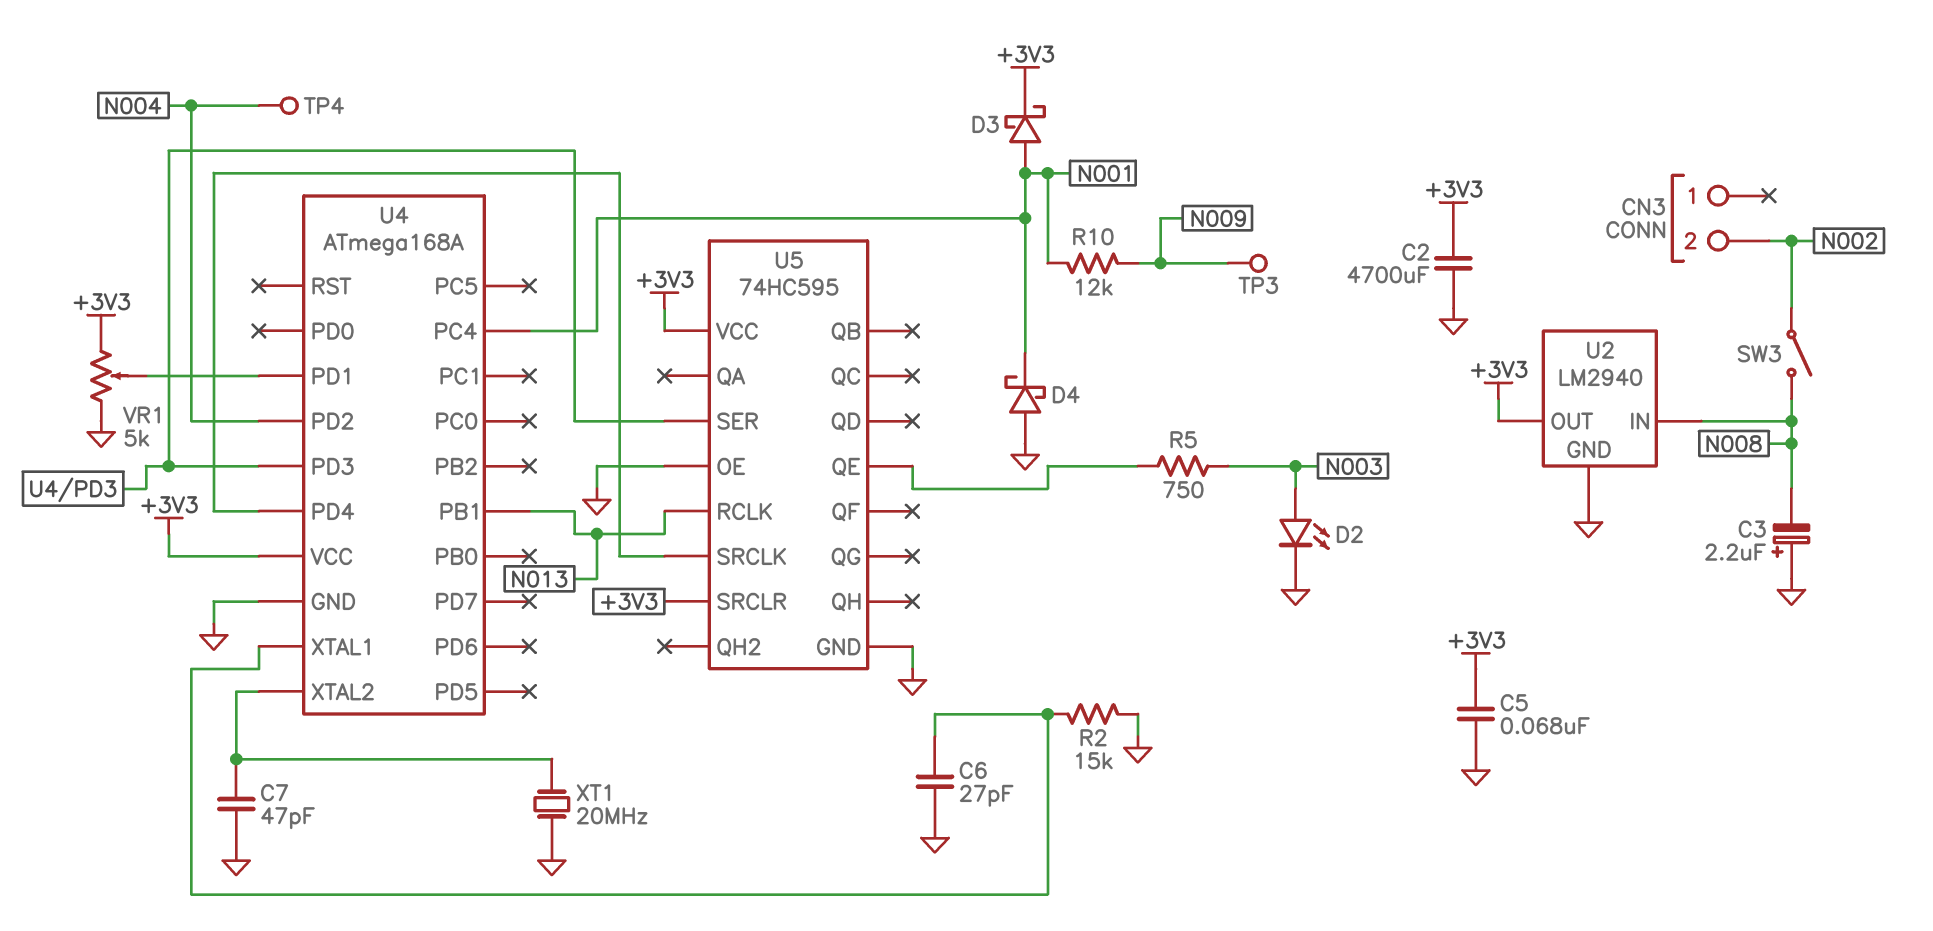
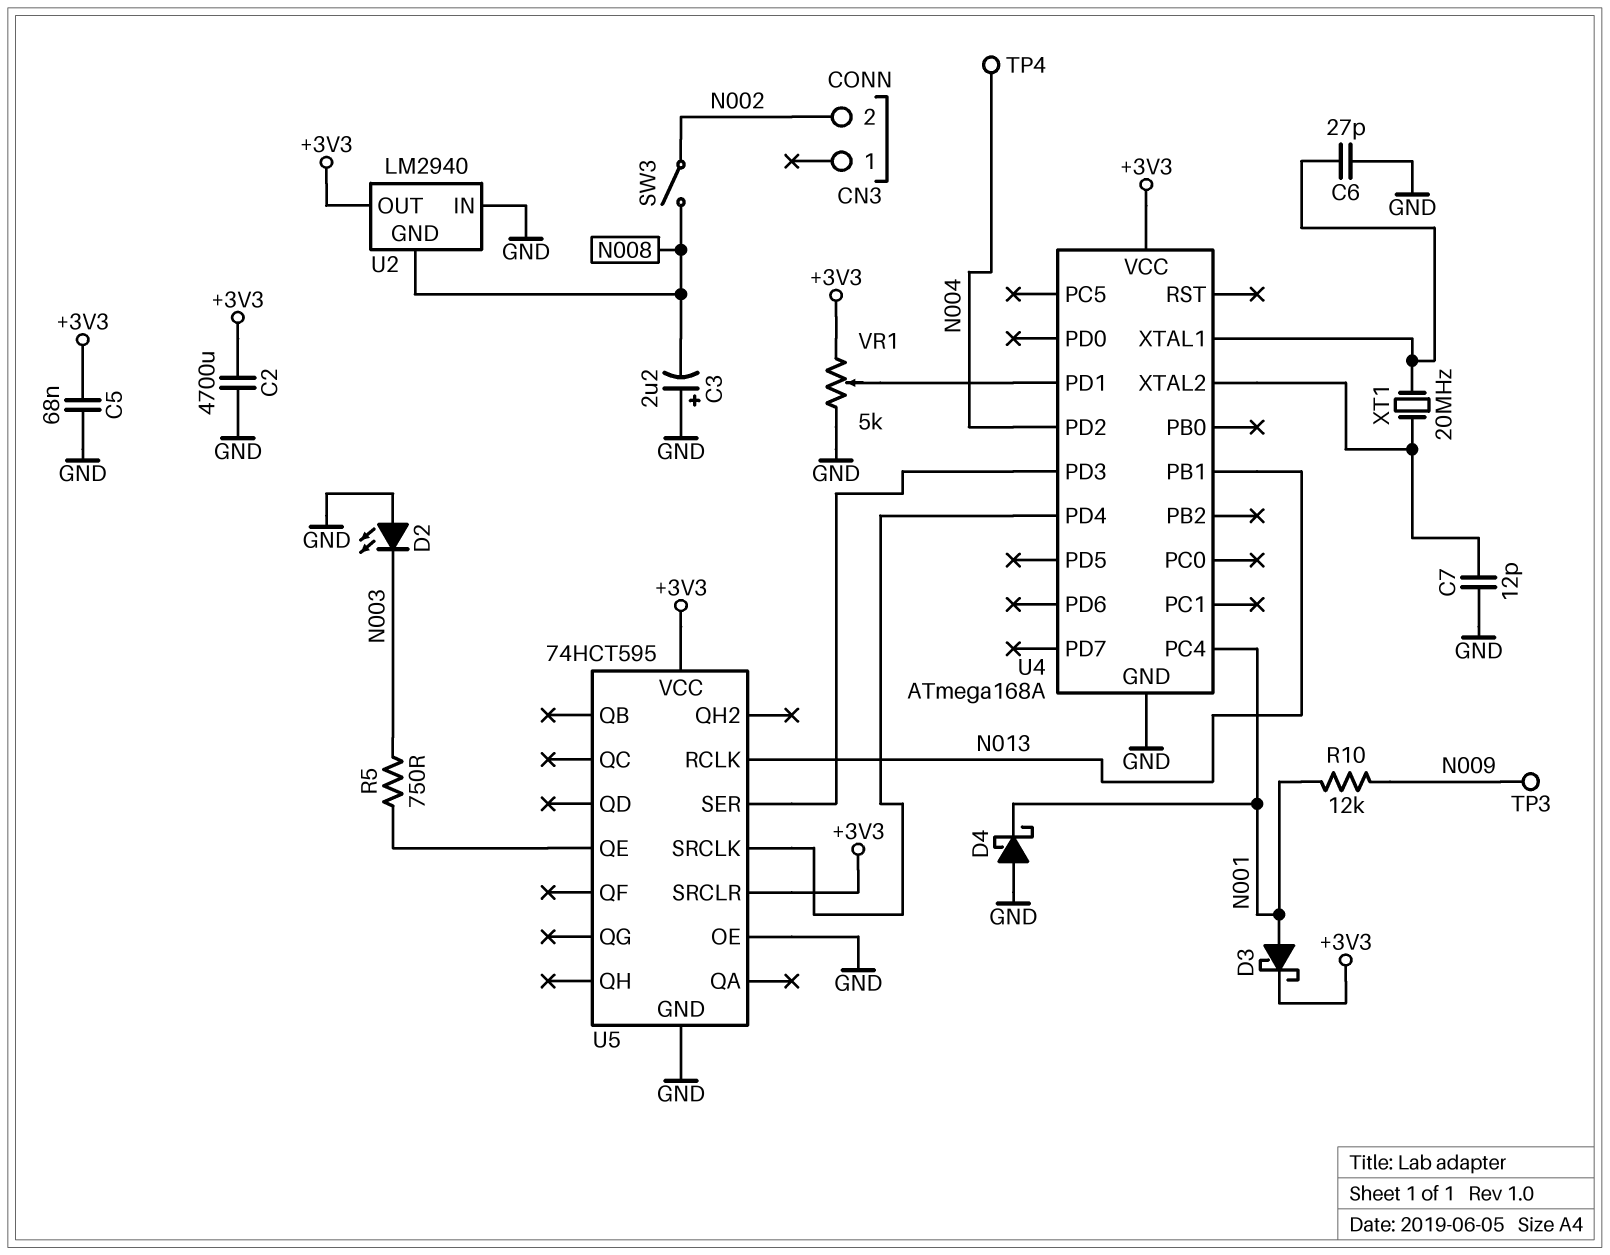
C7: 47pF (GND, U4/XTAL2) -> 12pF (GND, U4/XTAL2)
D2: LED (A N003, K GND) -> LED (A GND, K N003)
R2: 15k (GND, U4/XTAL1) -> none
U2 pin GND: GND -> N008
U2 pin IN: N008 -> GND
U5: 74HC595 -> 74HCT595
XT1: 20MHz (GND, U4/XTAL2) -> 20MHz (U4/XTAL1, U4/XTAL2)

